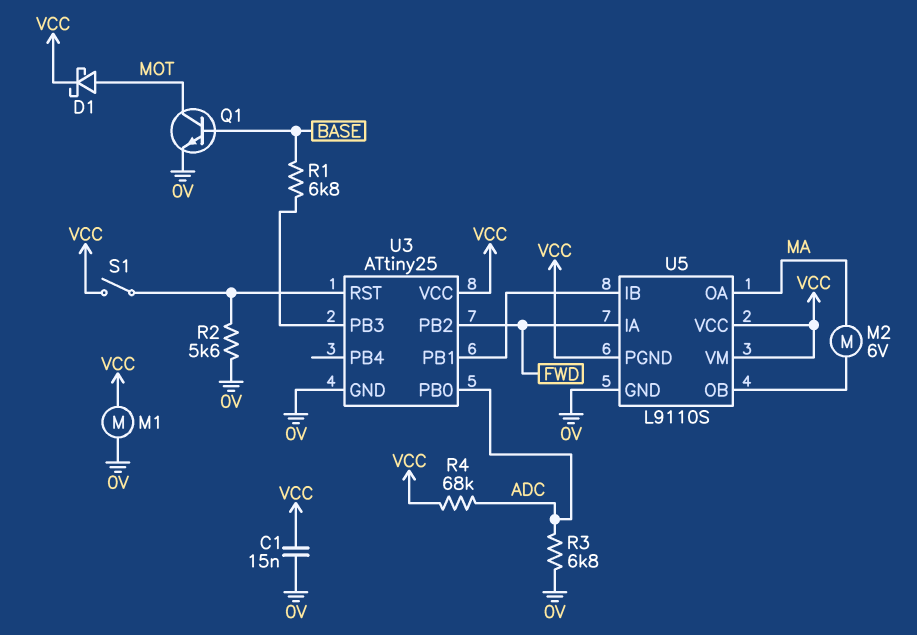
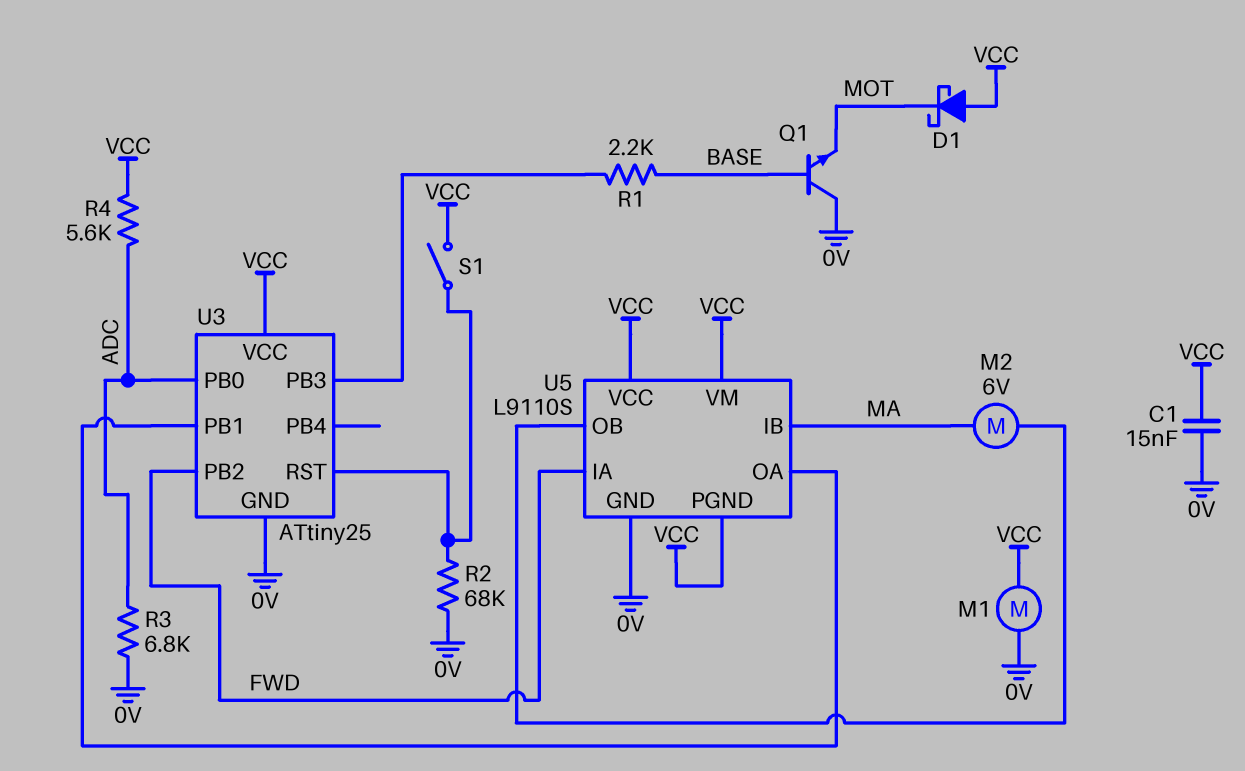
D1: schottky (A MOT, K VCC) -> schottky (A VCC, K MOT)
Q1: NPN (B BASE, C MOT, E 0V) -> NPN (B BASE, C 0V, E MOT)
R1: 6.8k (BASE, U3/PB3) -> 2.2k (BASE, U3/PB3)
R2: 5.6k (0V, U3/RST) -> 68k (0V, U3/RST)
R4: 68k (ADC, VCC) -> 5.6k (ADC, VCC)
U5 pin IB: U3/PB1 -> MA
U5 pin OA: MA -> U3/PB1

